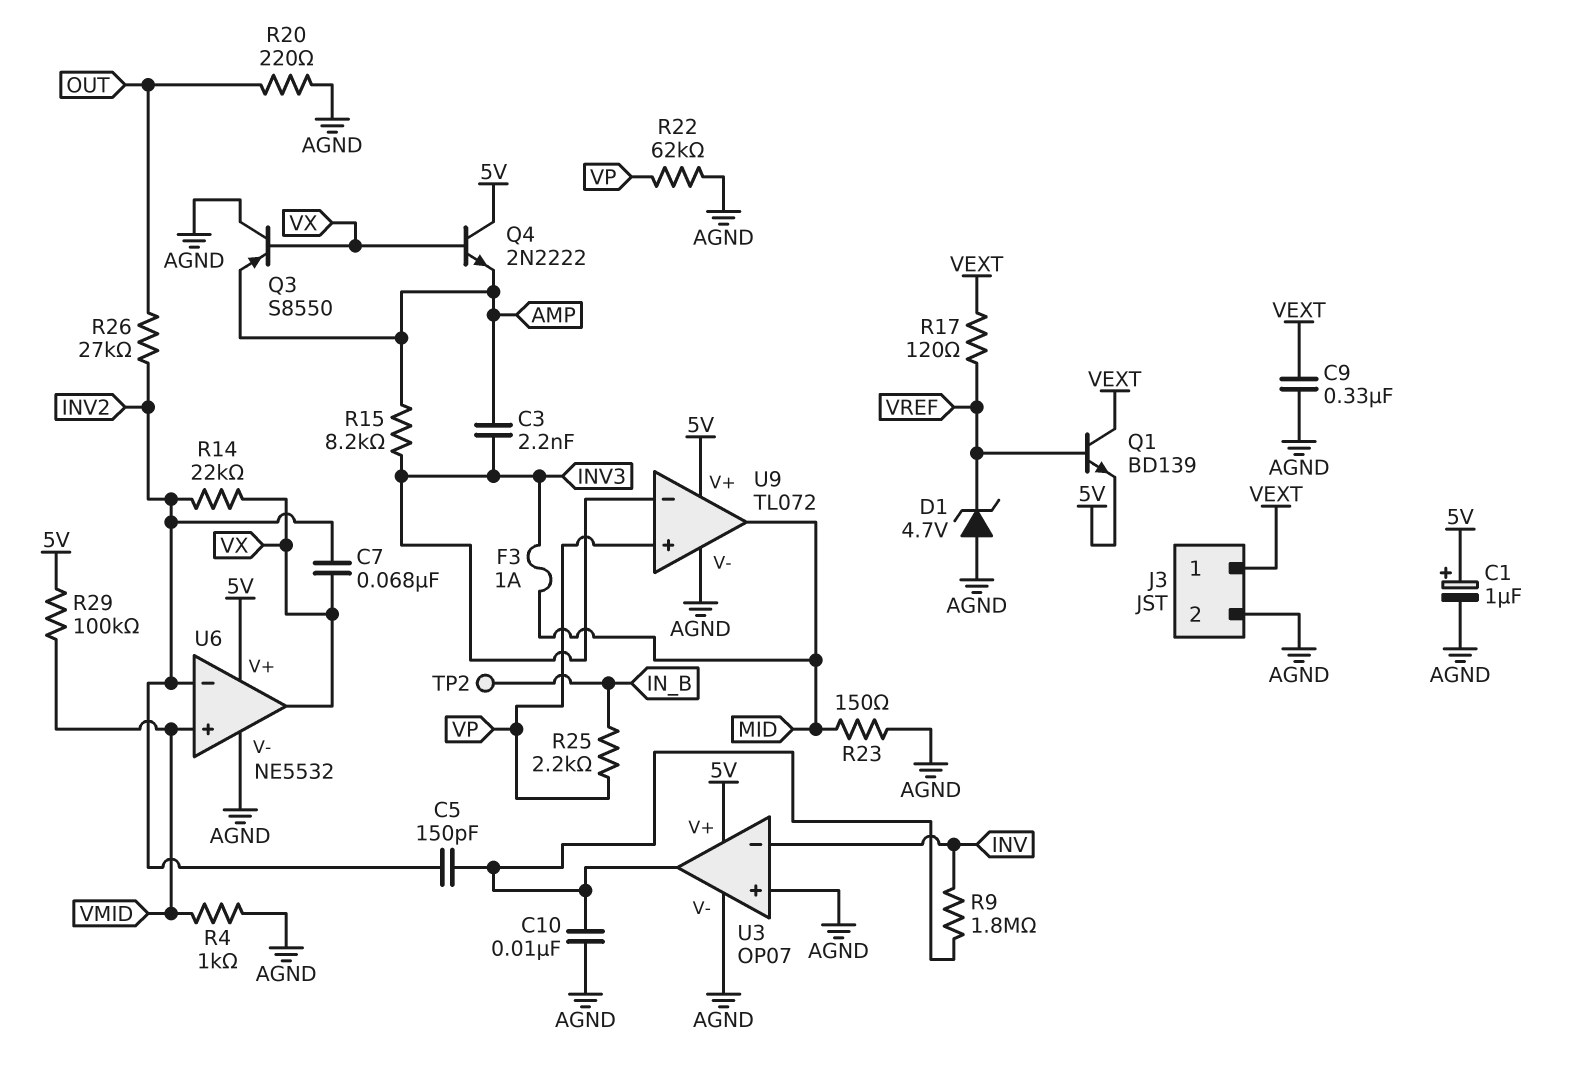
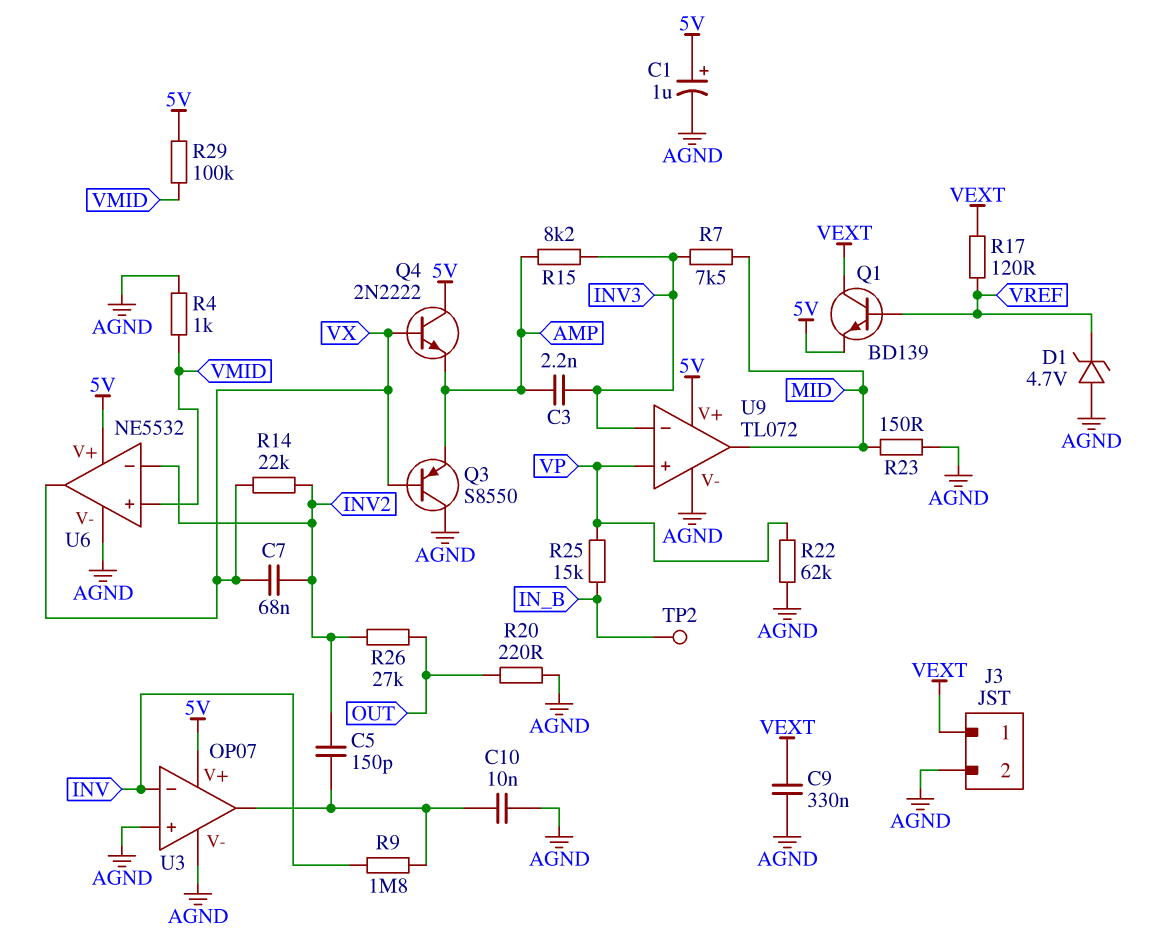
F3: 1A (INV3, MID) -> none
R7: none -> 7.5k (INV3, MID)
R25: 2.2k (IN_B, VP) -> 15k (IN_B, VP)

